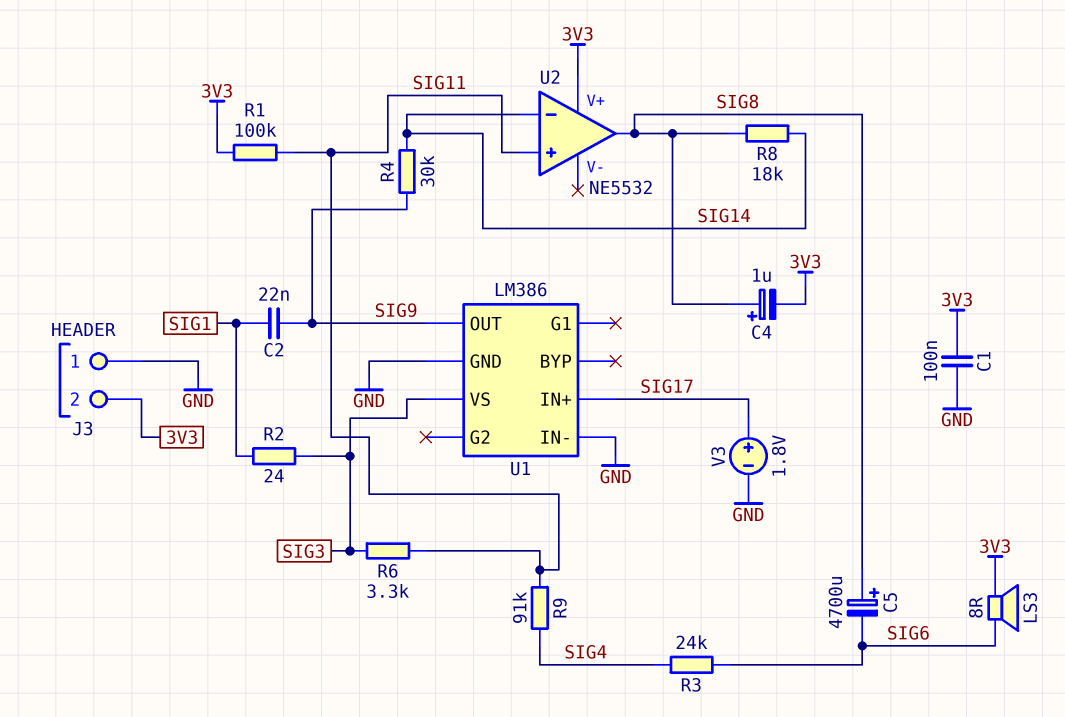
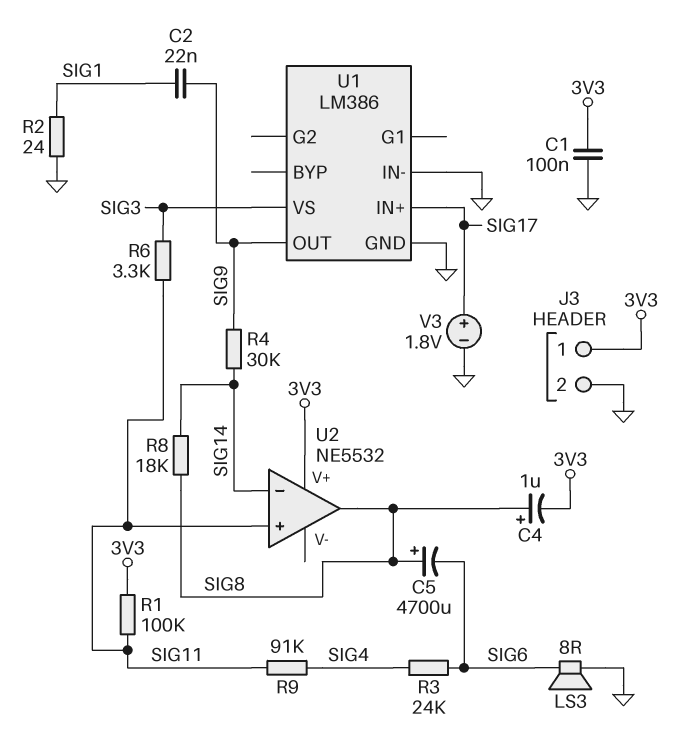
J3 pin 1: GND -> 3V3
J3 pin 2: 3V3 -> GND
LS3: speaker 8R (3V3, SIG6) -> speaker 8R (GND, SIG6)
R2: 24 (SIG1, SIG3) -> 24 (GND, SIG1)

